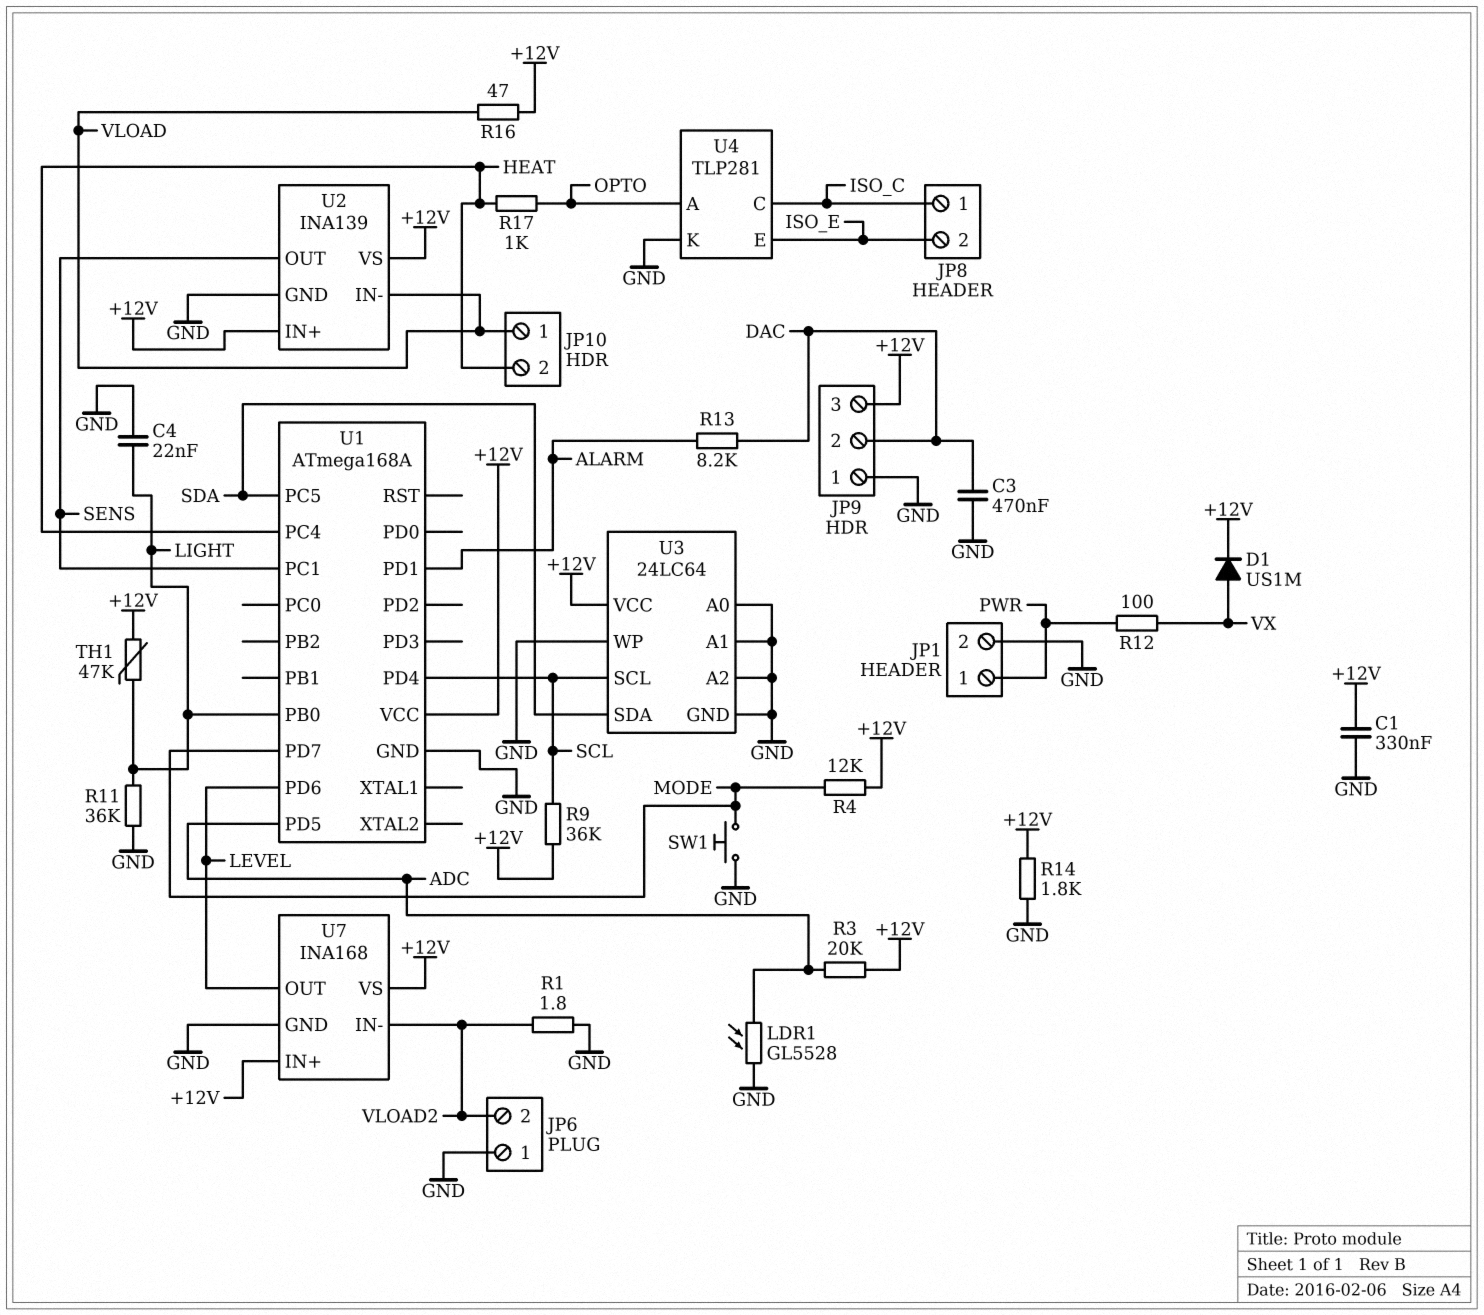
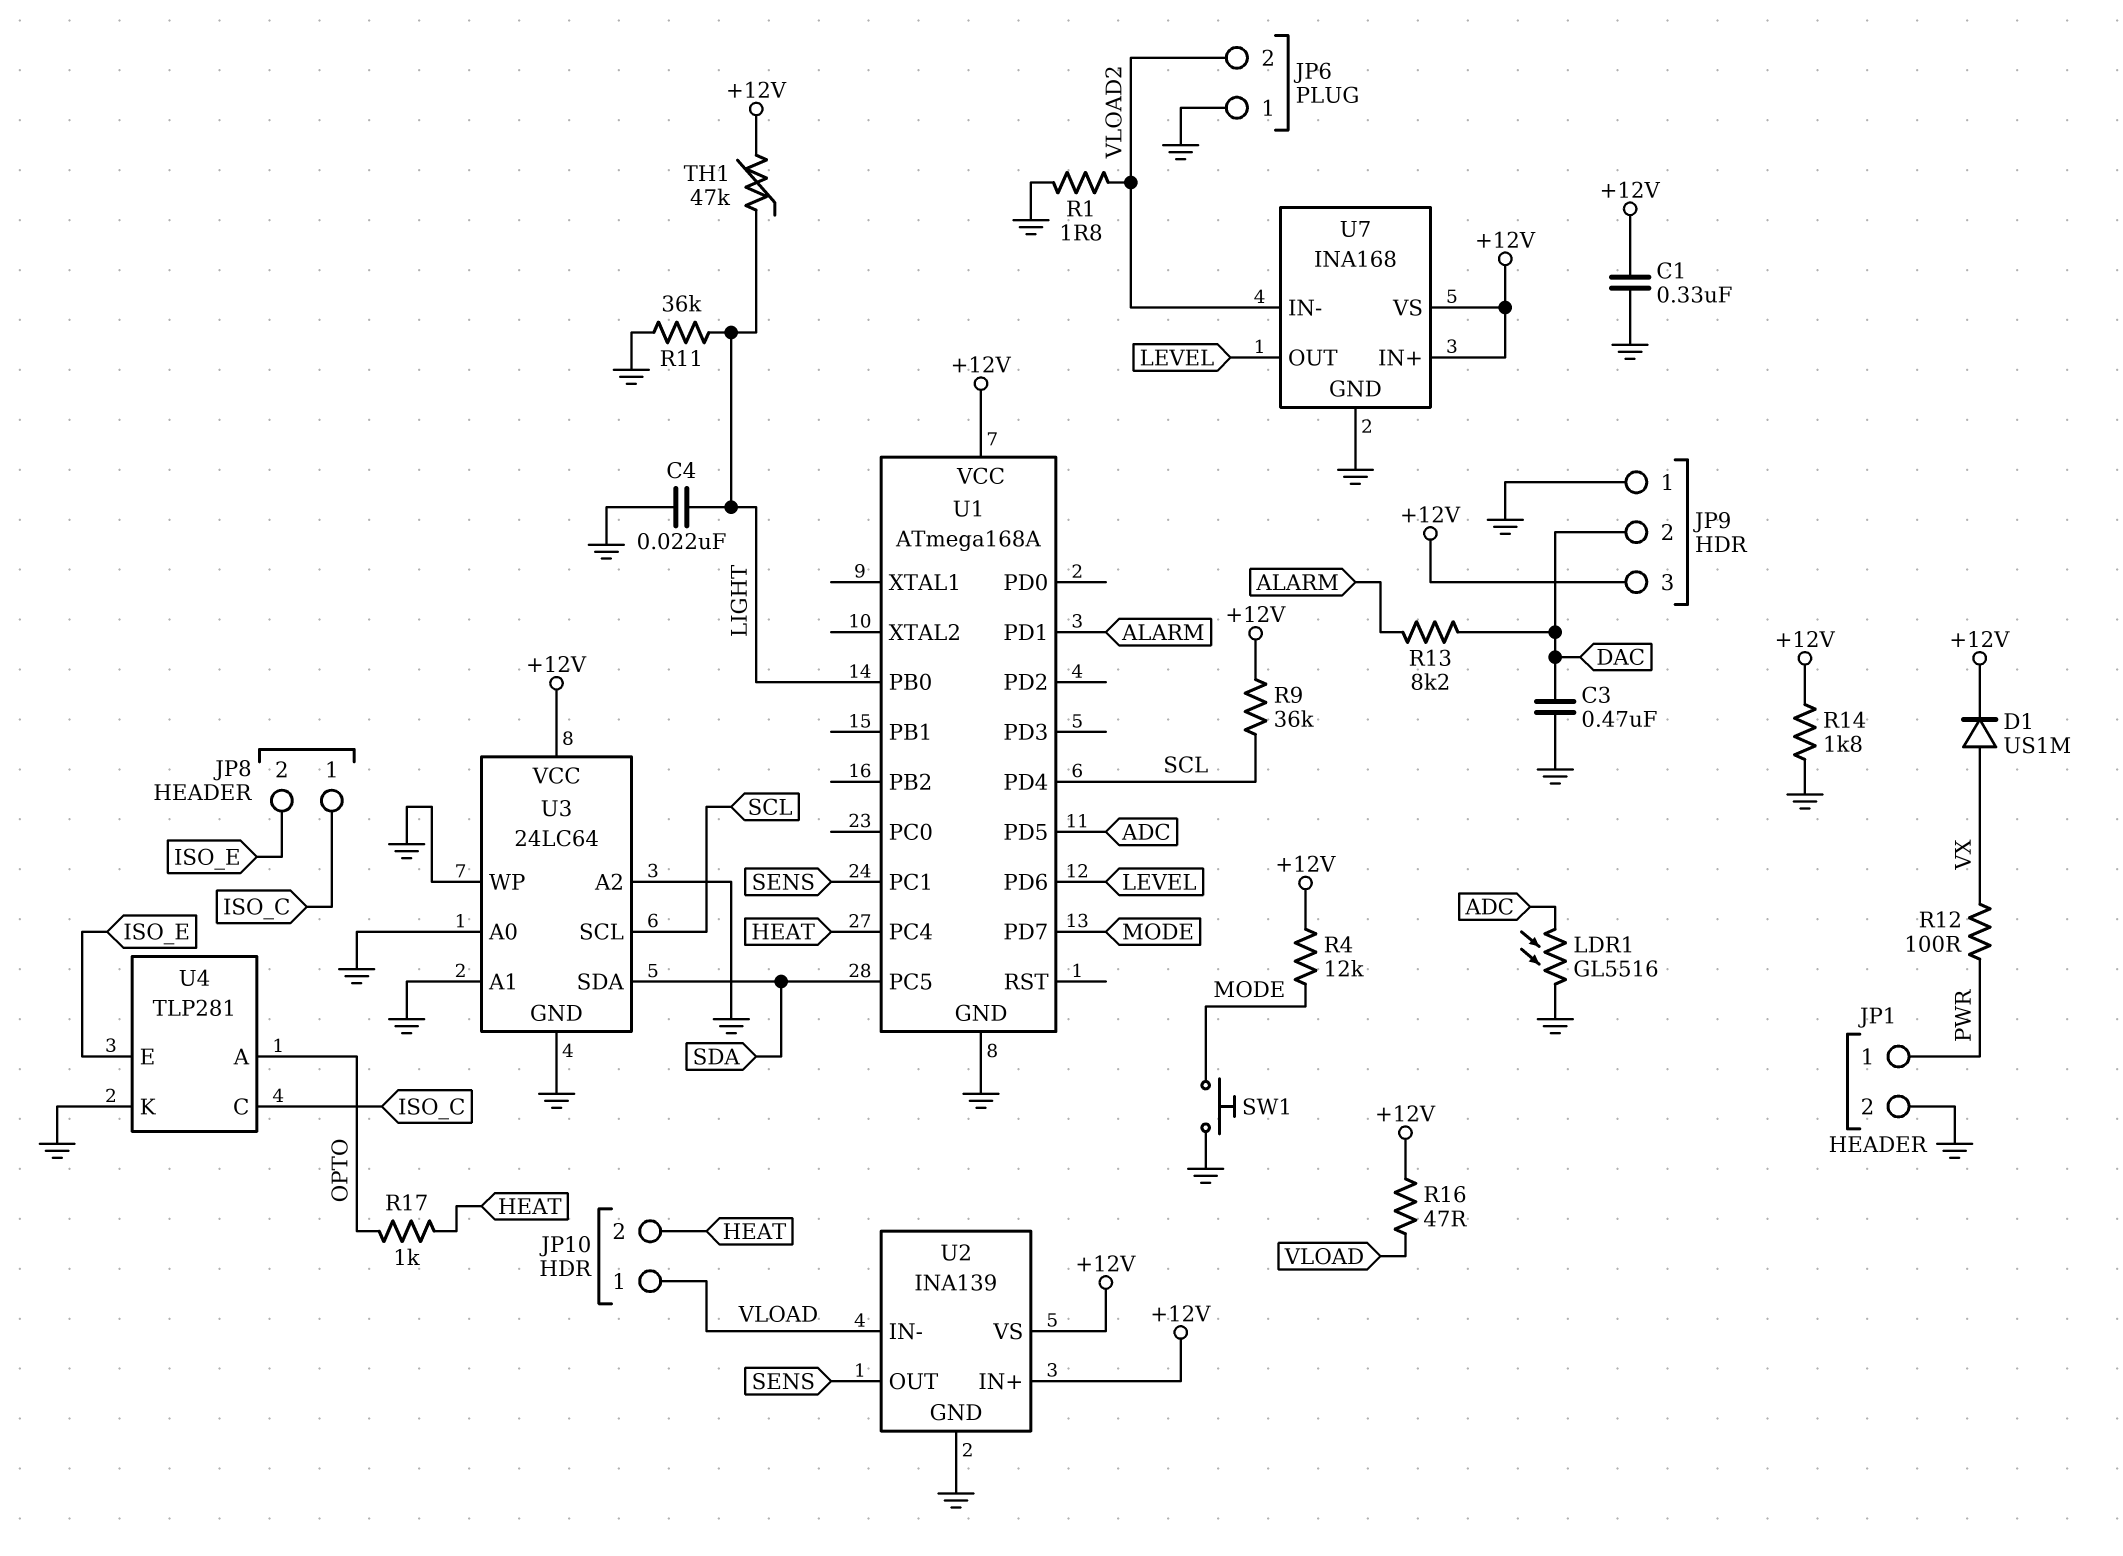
LDR1: GL5528 (ADC, GND) -> GL5516 (ADC, GND)
R3: 20k (+12V, ADC) -> none

